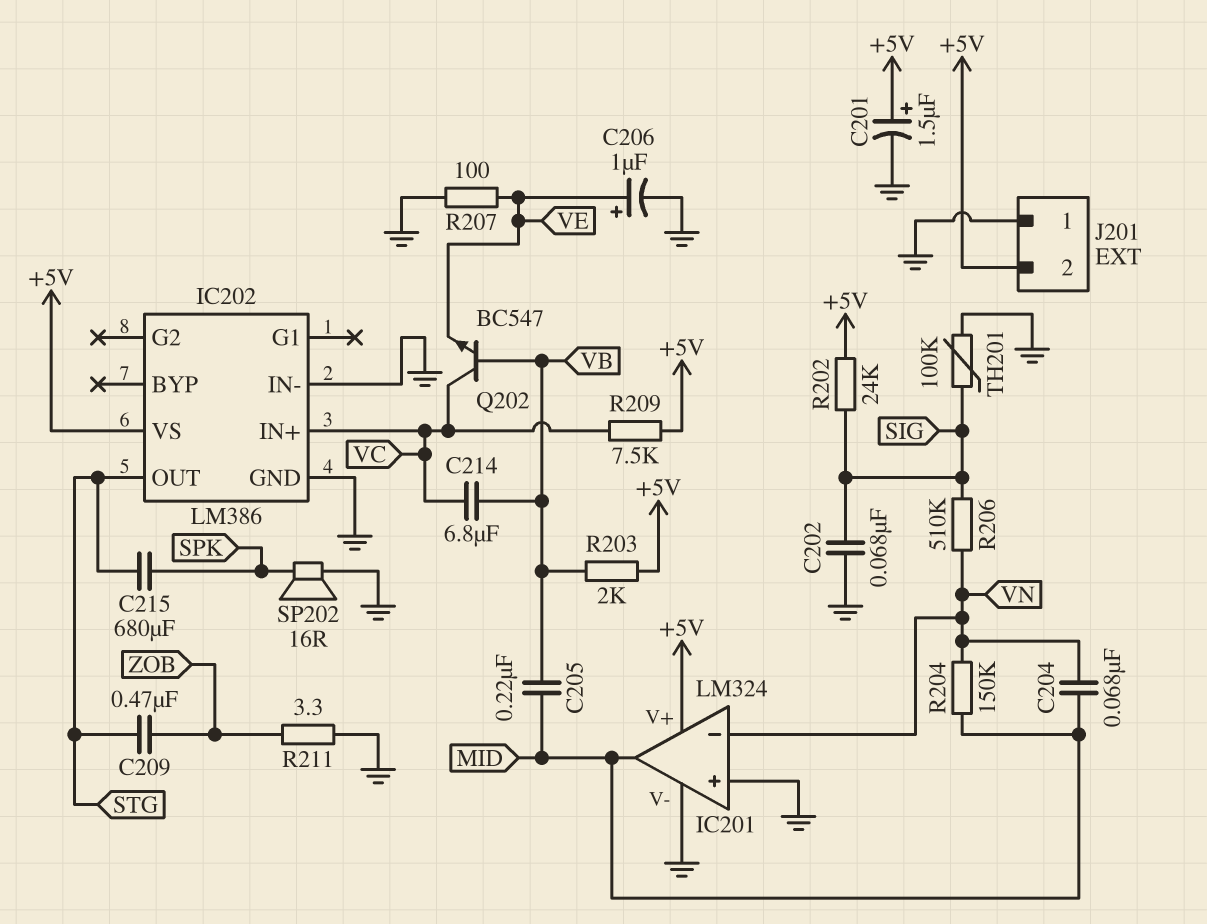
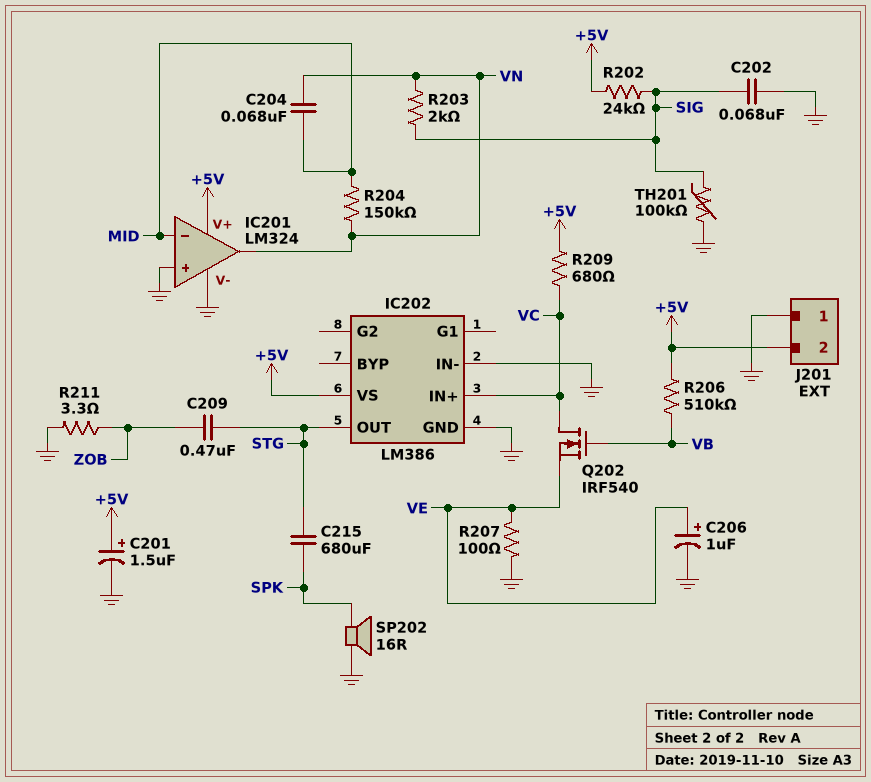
C205: 220nF (MID, VB) -> none
C214: 6.8uF (VB, VC) -> none
IC201 pin in-: VN -> MID
IC201 pin out: MID -> VN
Q202: NPN BC547 (B VB, C VC, E VE) -> NMOS IRF540 (G VB, D VC, S VE)
R203: 2k (+5V, VB) -> 2k (SIG, VN)
R206: 510k (SIG, VN) -> 510k (+5V, VB)
R209: 7.5k (+5V, VC) -> 680 (+5V, VC)

